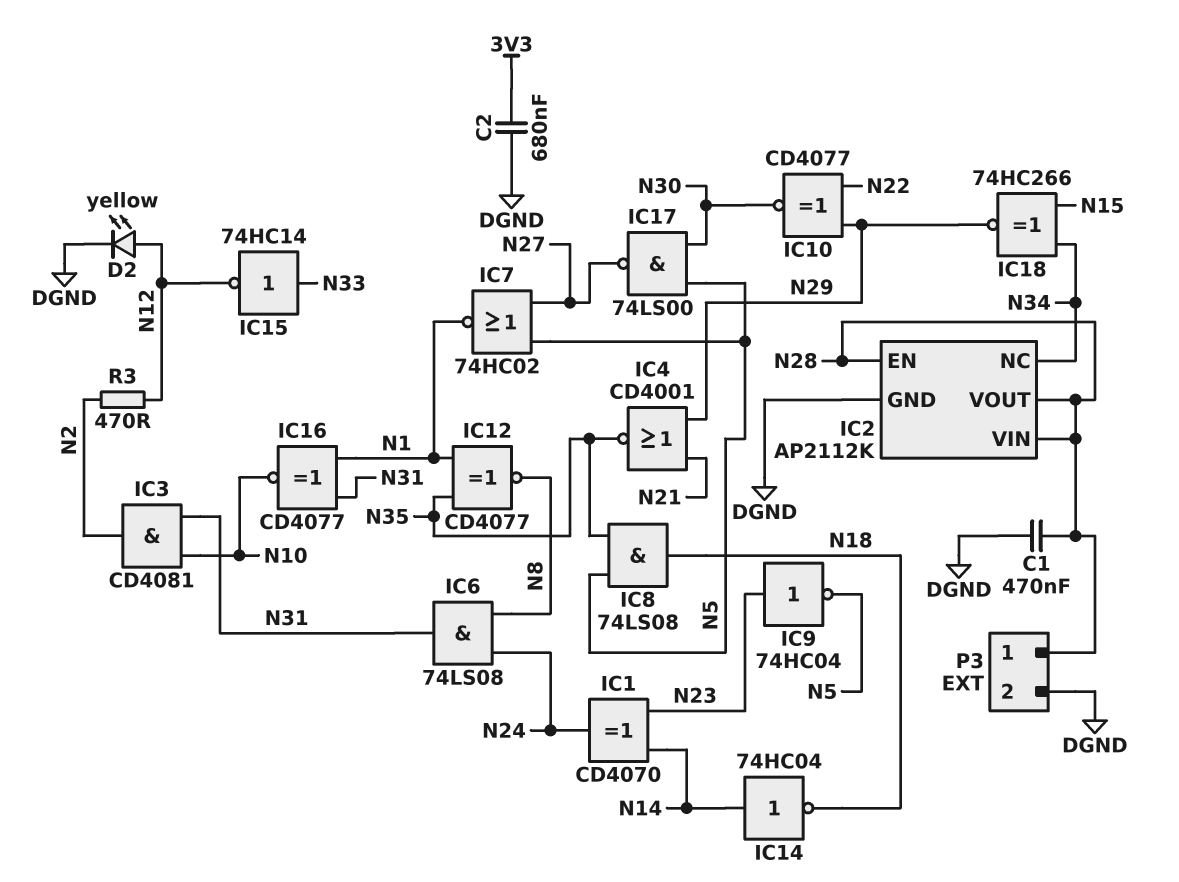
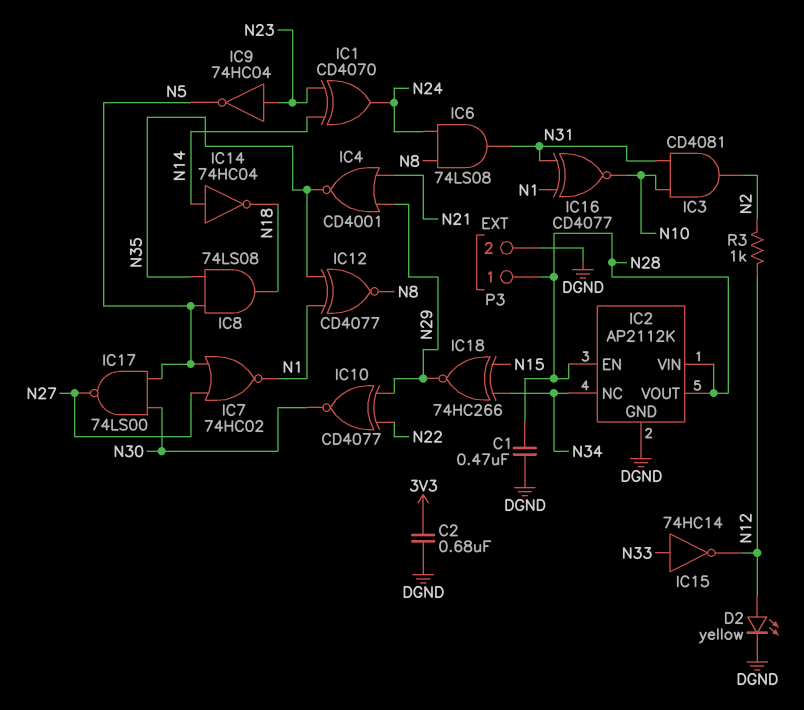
R3: 470 (N2, N12) -> 1k (N2, N12)

